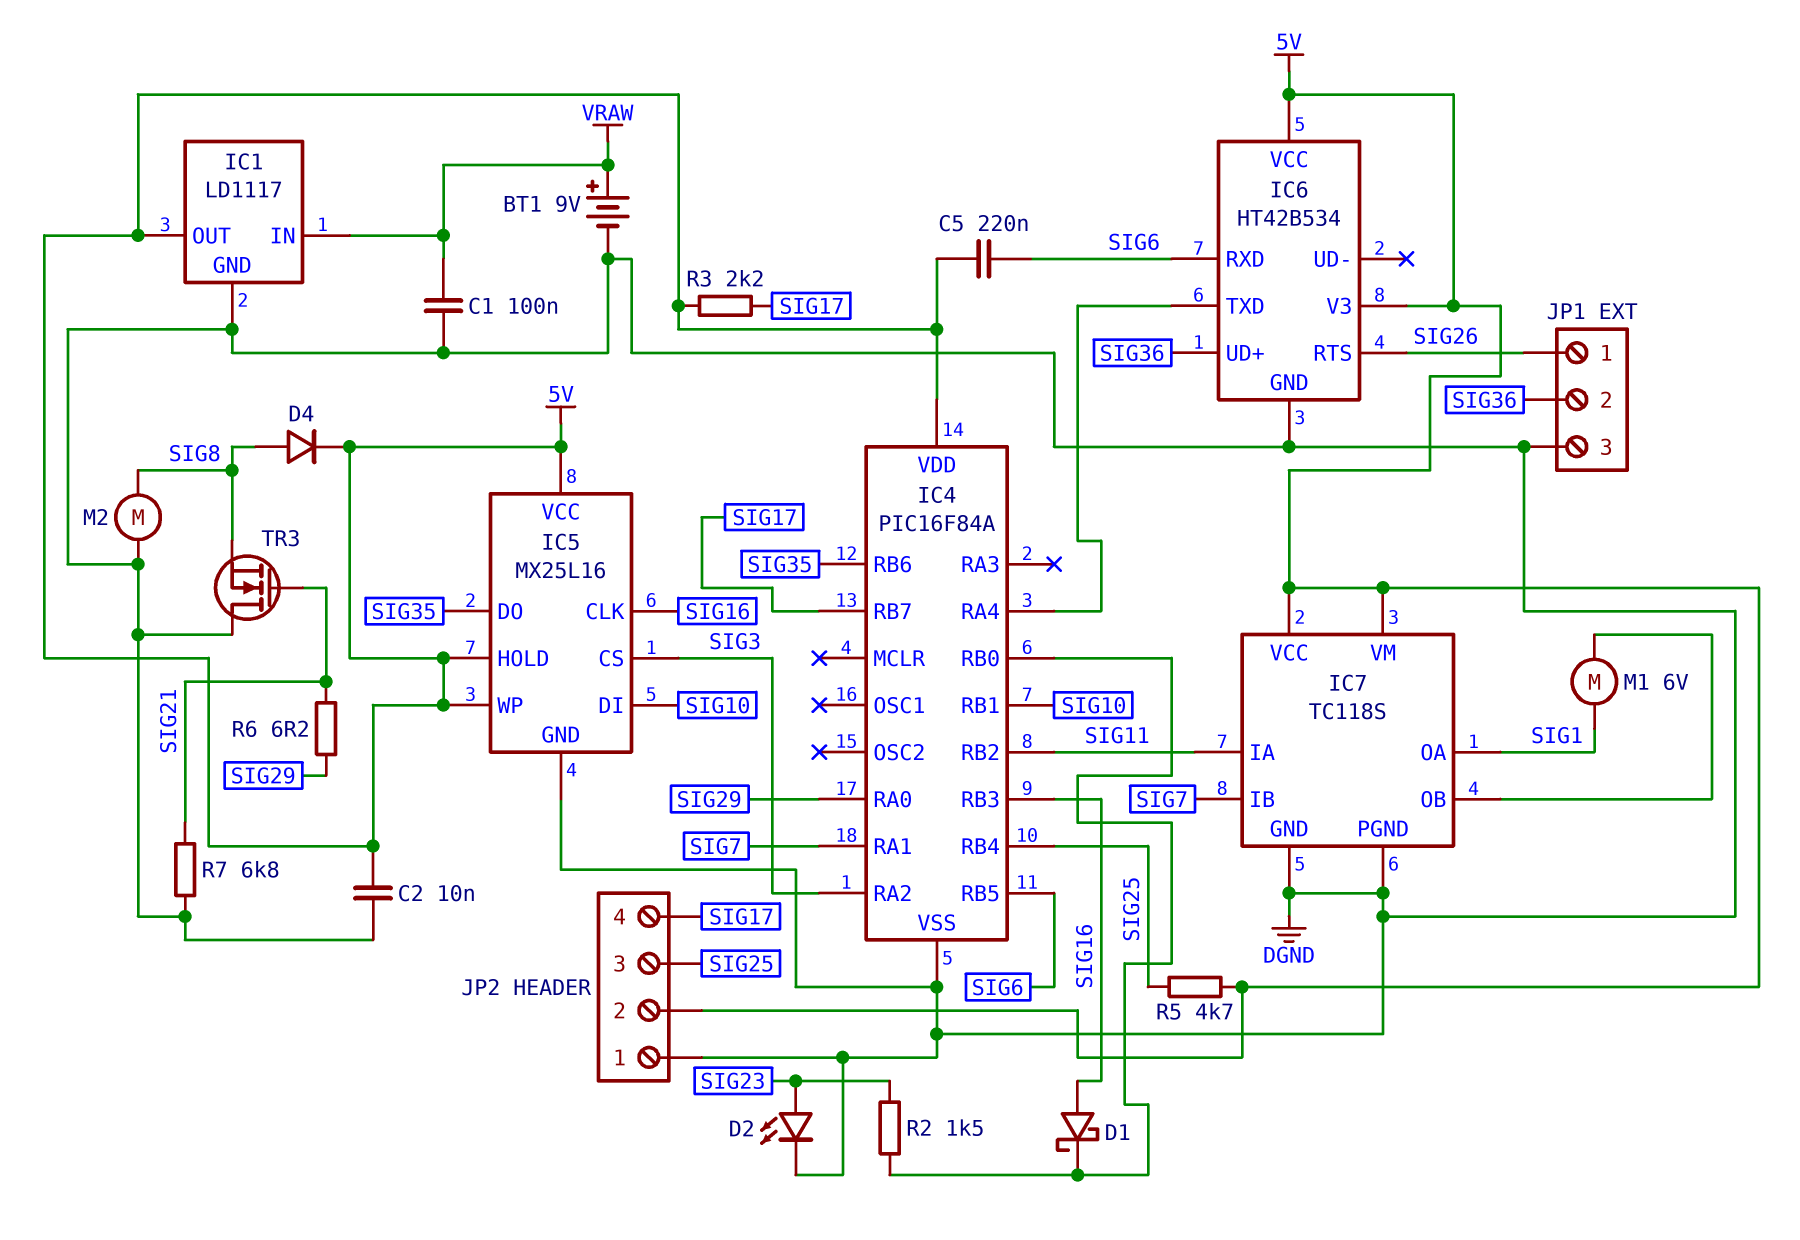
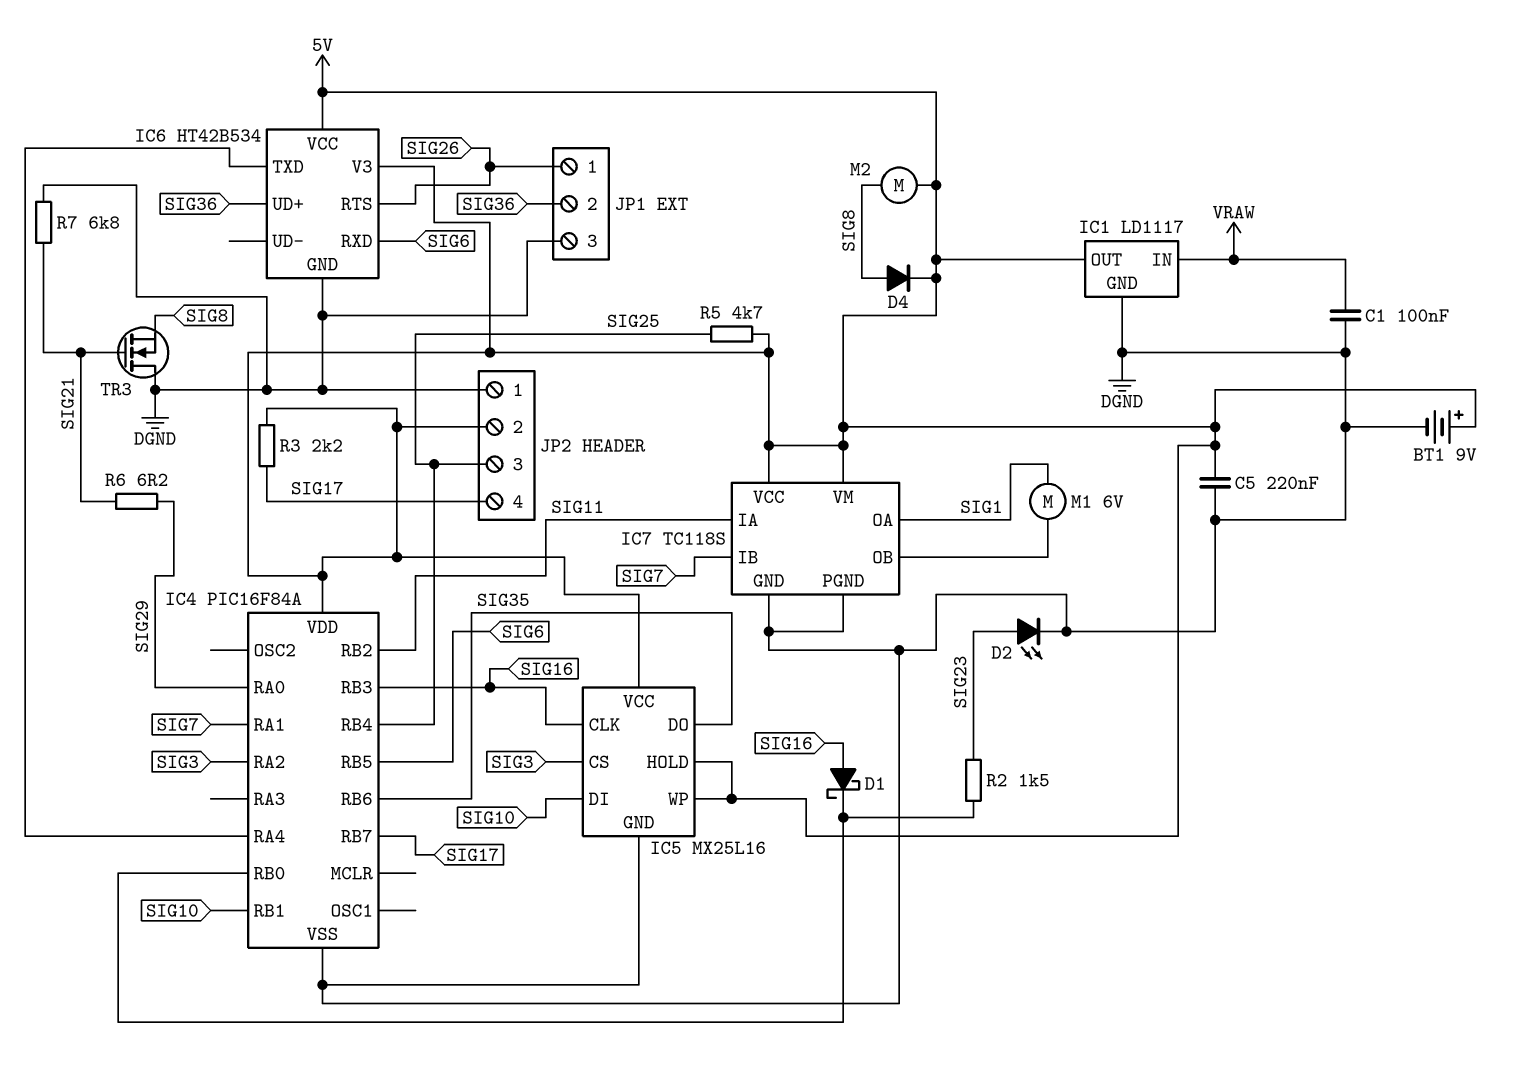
BT1: 9V (plus VRAW, minus DGND) -> 9V (plus 5V, minus DGND)
C2: 10nF (5V, DGND) -> none
C5: 220nF (5V, SIG6) -> 220nF (5V, DGND)
M2: motor (DGND, SIG8) -> motor (5V, SIG8)

